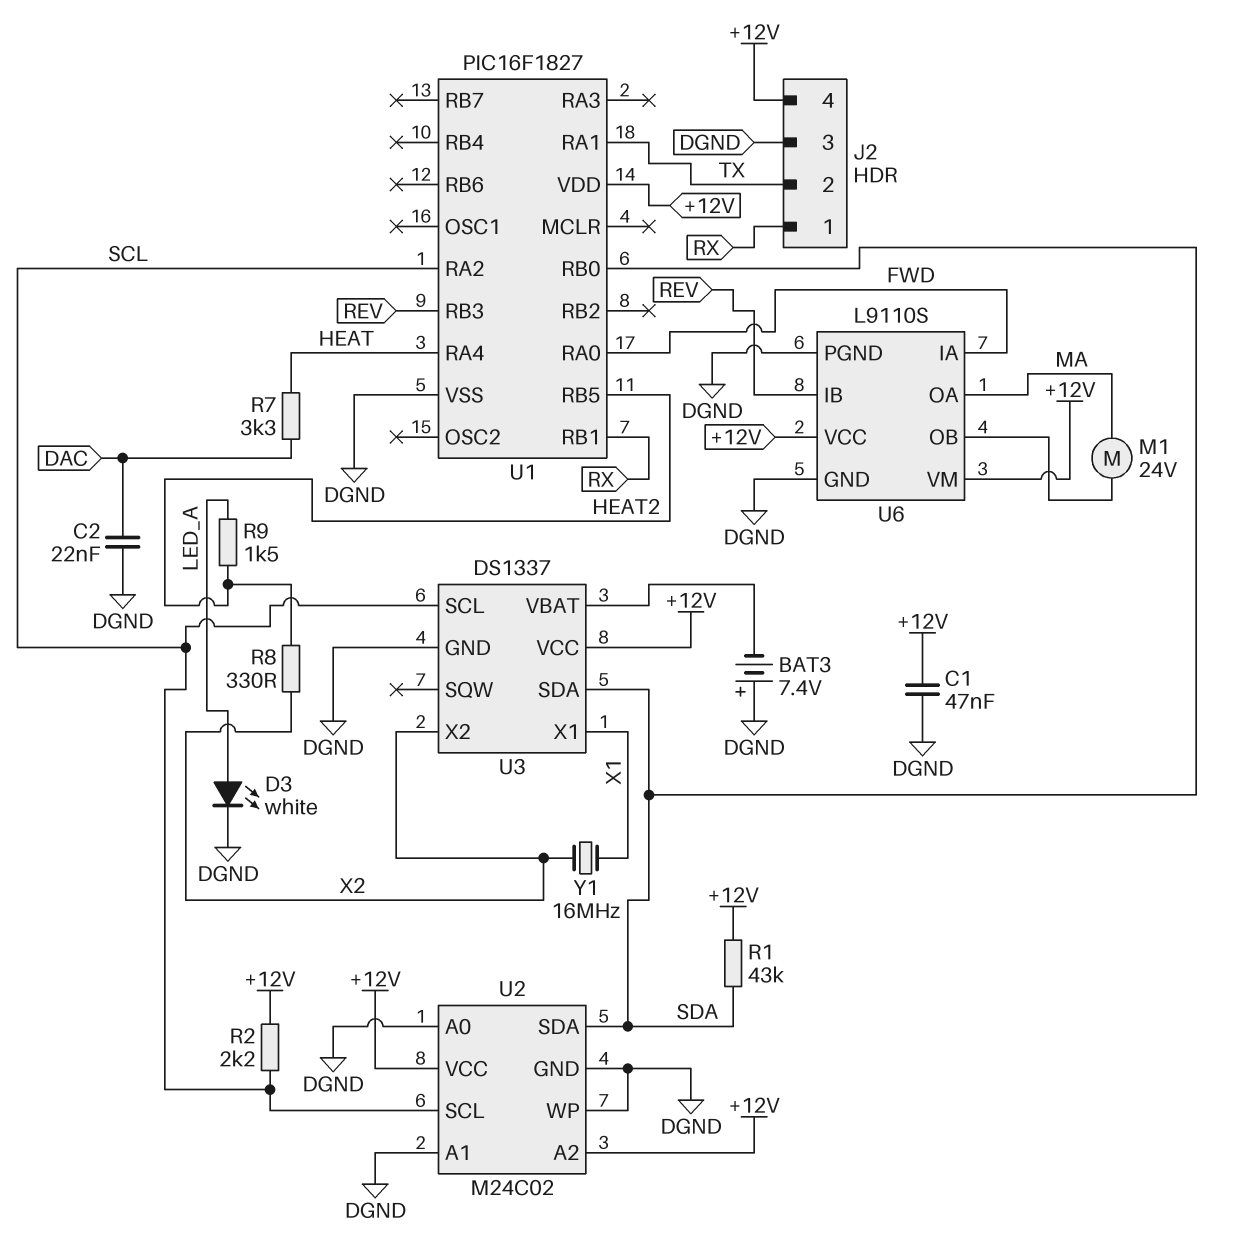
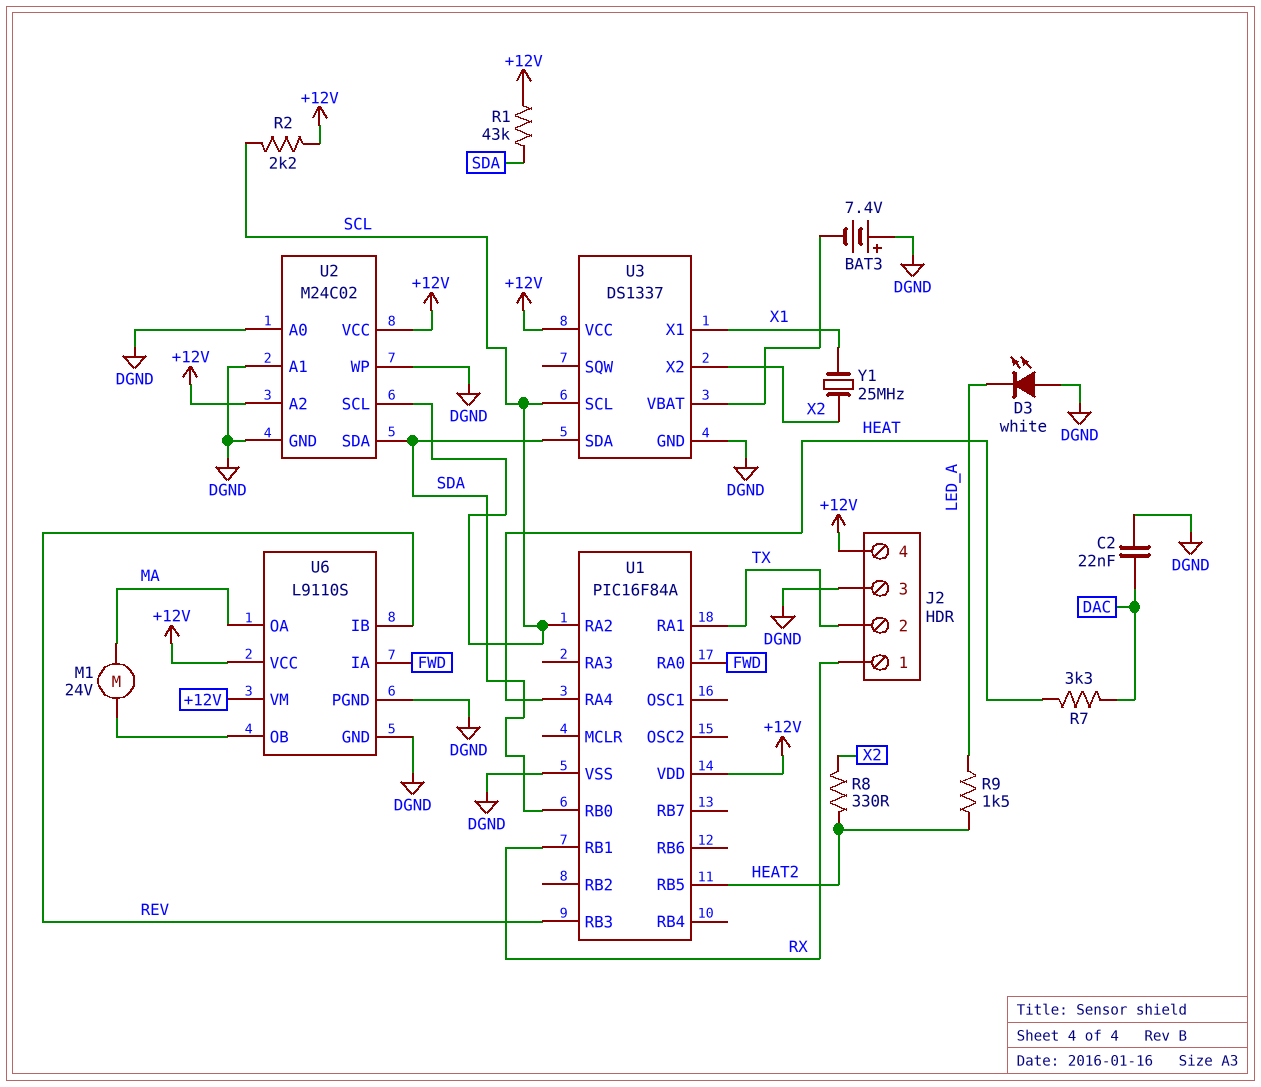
C1: 47nF (+12V, DGND) -> none
D3: LED white (A LED_A, K DGND) -> LED white (A DGND, K LED_A)
U1: PIC16F1827 -> PIC16F84A
Y1: 16MHz (X1, X2) -> 25MHz (X1, X2)

